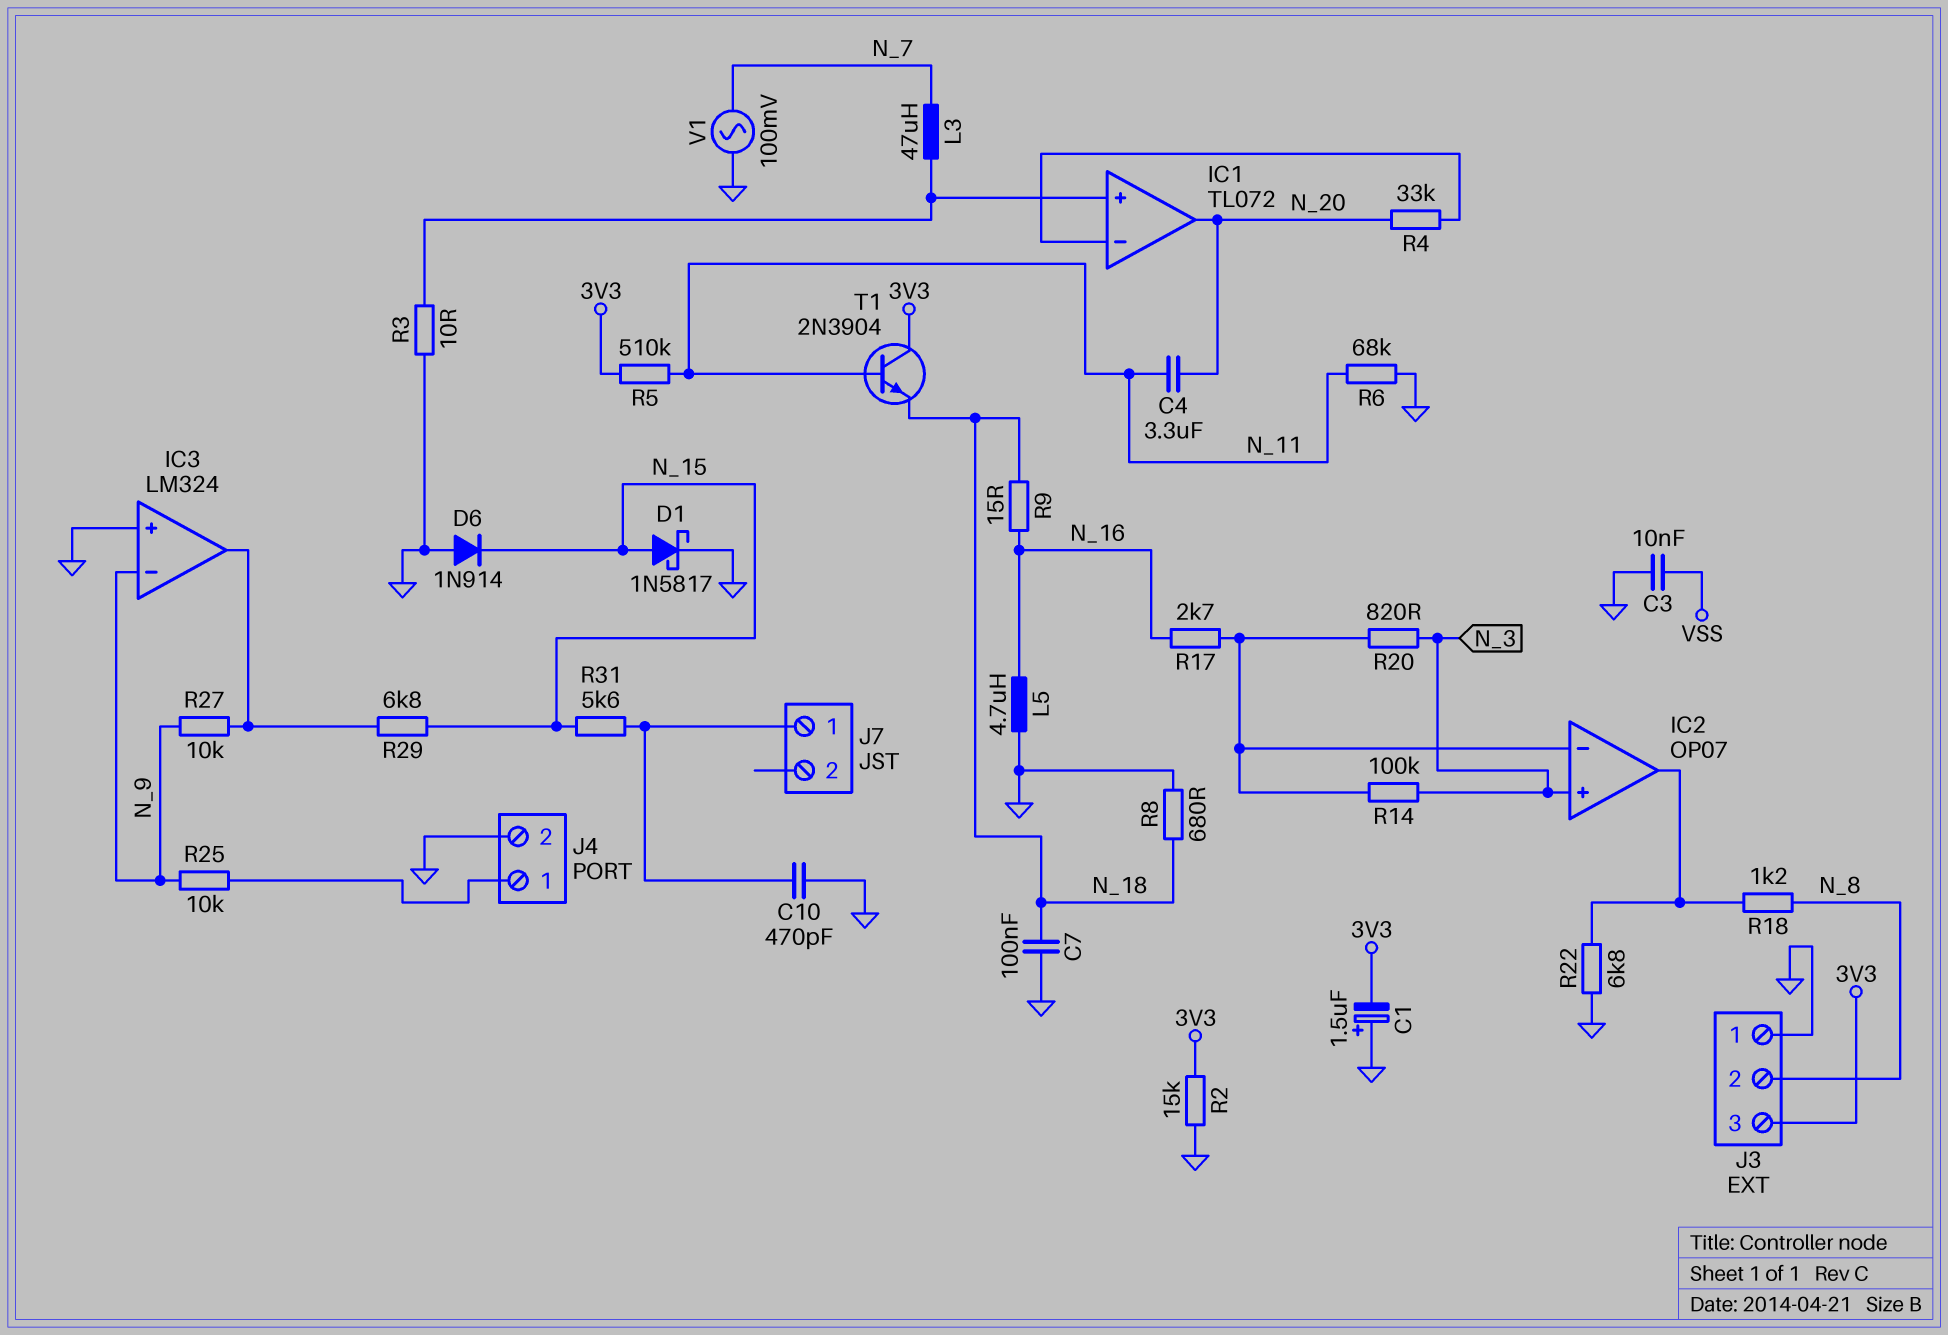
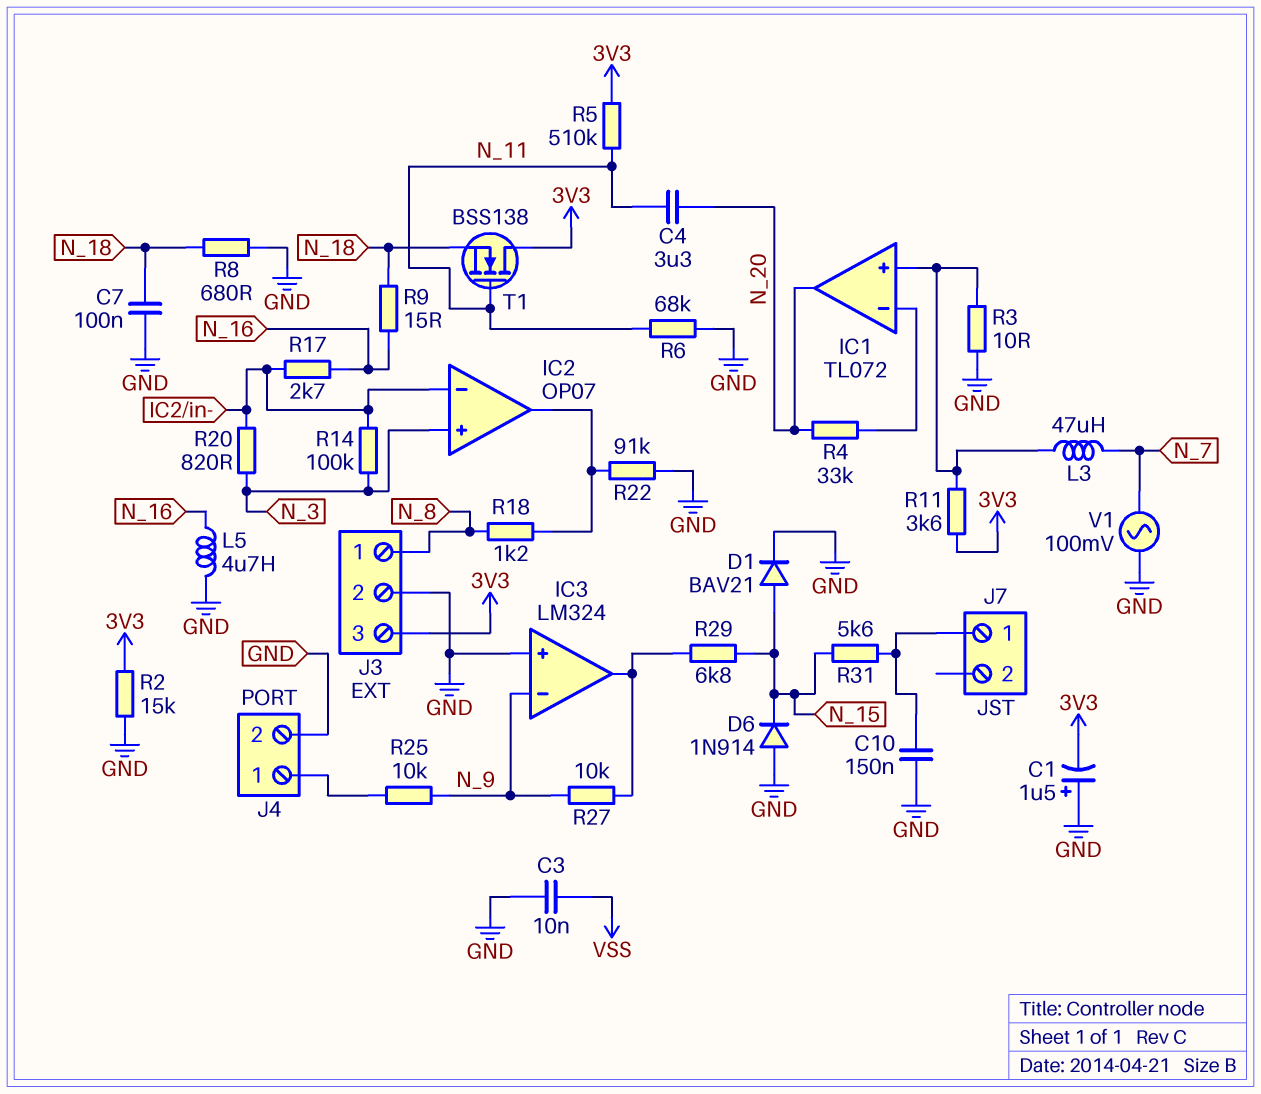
C10: 470pF (GND, J7/1) -> 150nF (GND, J7/1)
D1: schottky 1N5817 (A N_15, K GND) -> diode BAV21 (A N_15, K GND)
J3 pin 1: GND -> N_8
J3 pin 2: N_8 -> GND
R11: none -> 3.6k (3V3, IC1/in+)
R22: 6.8k (GND, IC2/out) -> 91k (GND, IC2/out)
T1: NPN 2N3904 (B N_11, C 3V3, E N_18) -> NMOS BSS138 (G N_11, D 3V3, S N_18)

